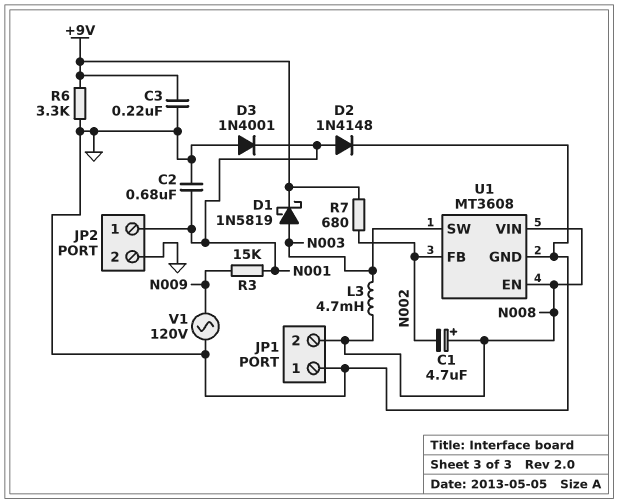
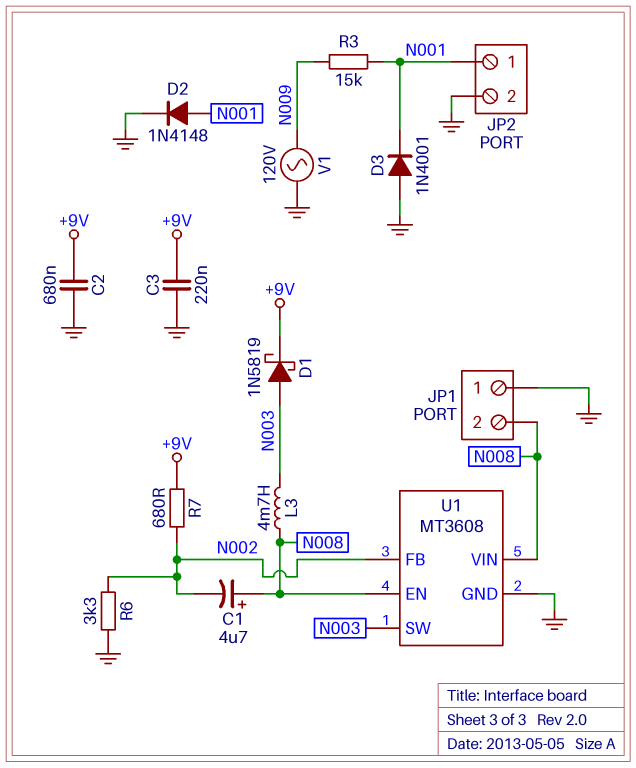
C2: 680nF (GND, N001) -> 680nF (+9V, GND)
R6: 3.3k (+9V, GND) -> 3.3k (GND, N002)

